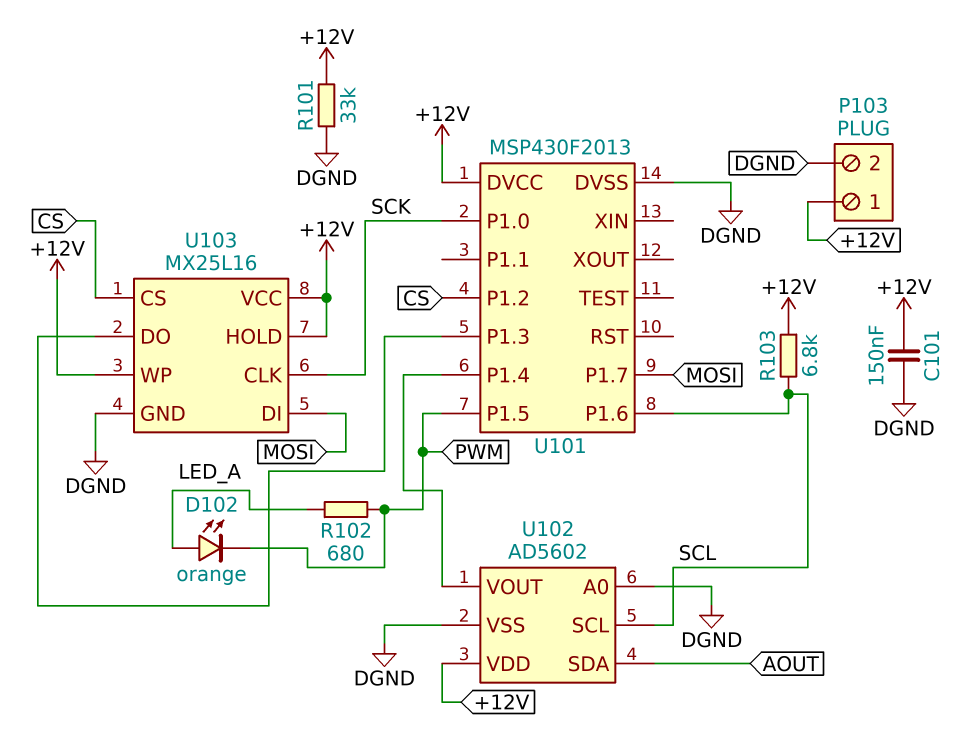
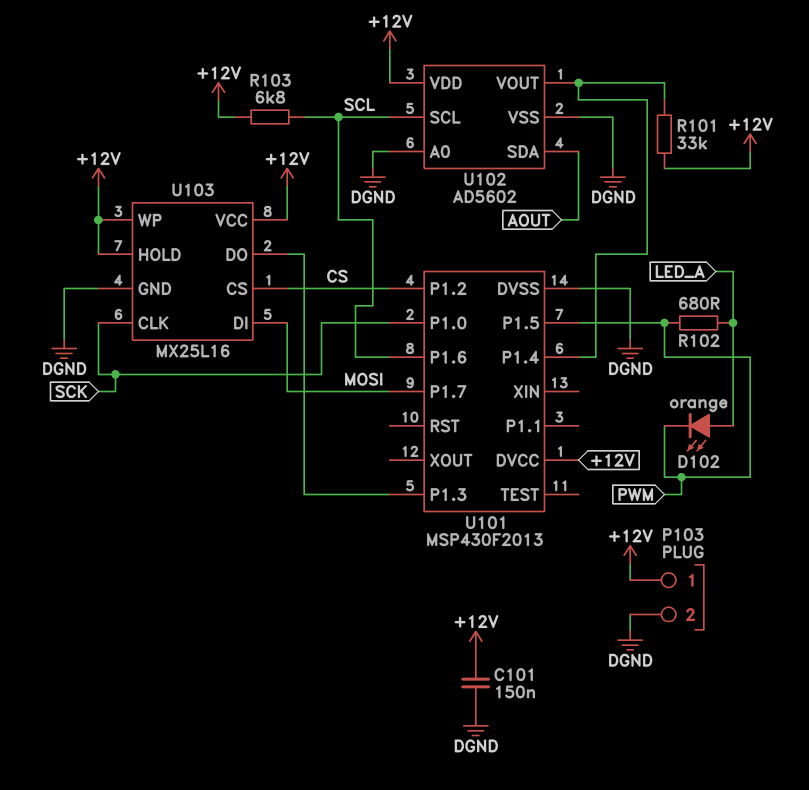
R101: 33k (+12V, DGND) -> 33k (+12V, U101/P1.4)

